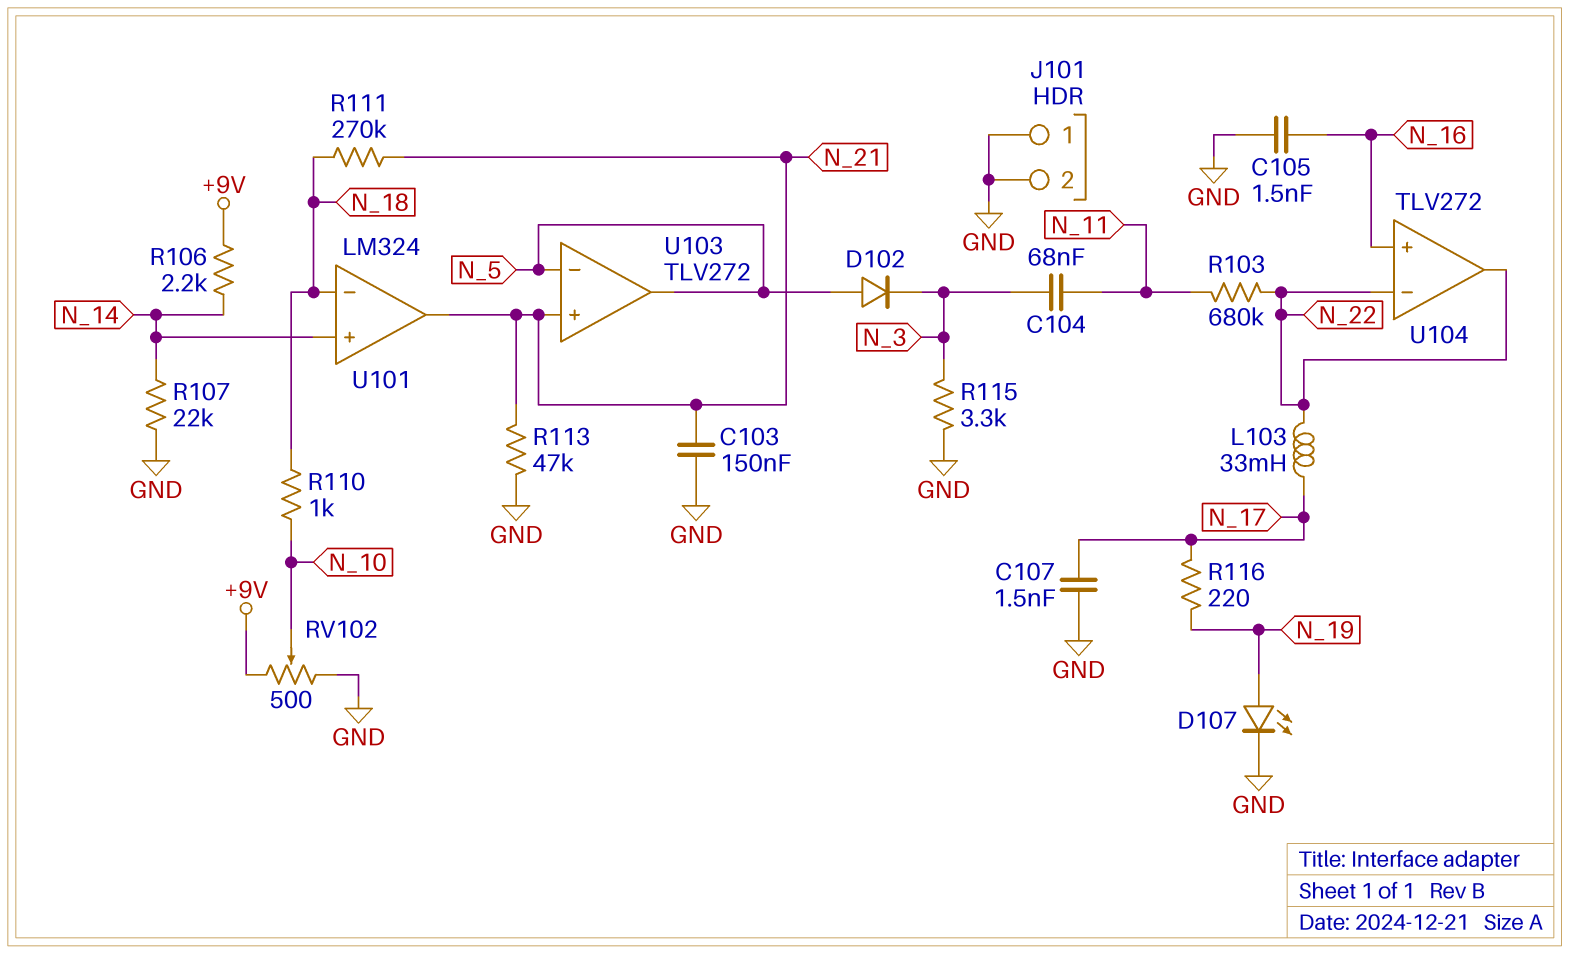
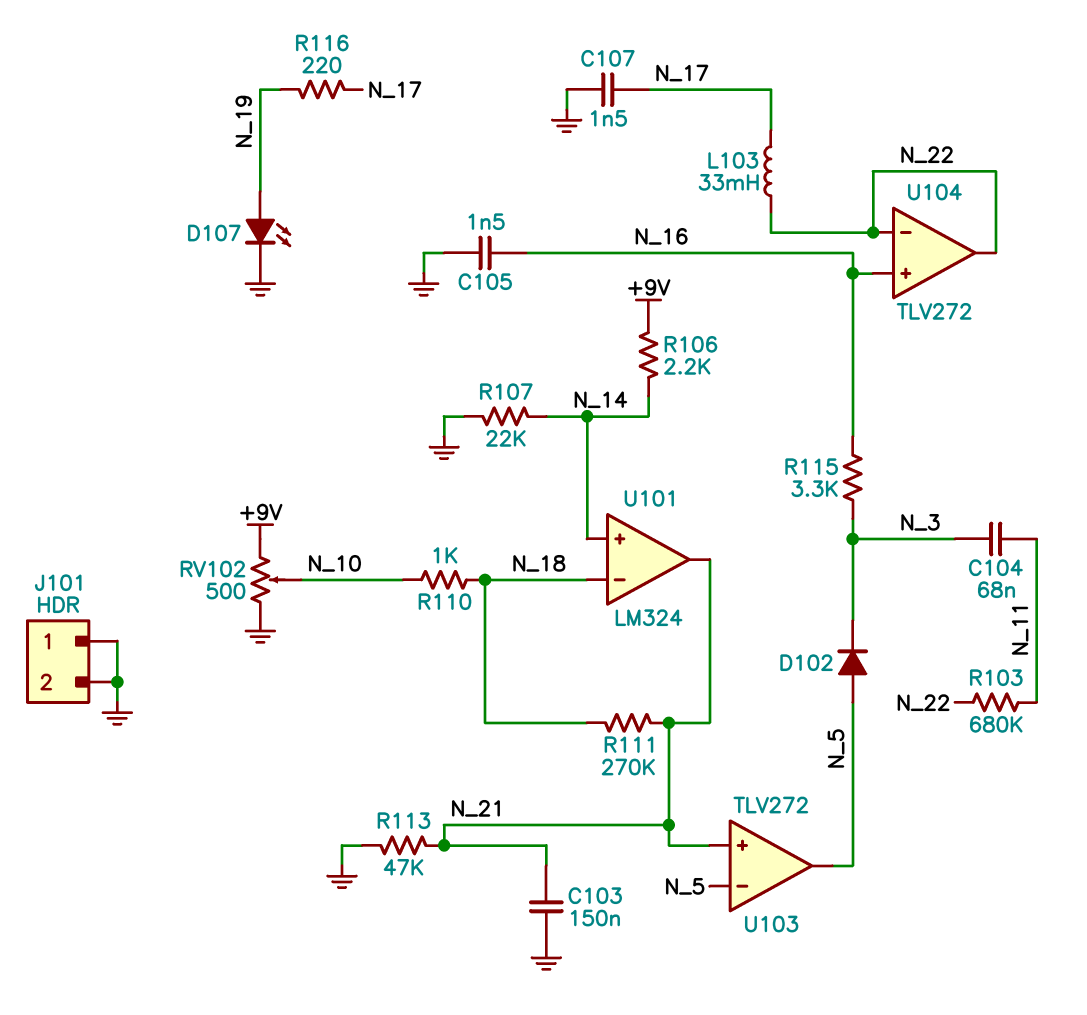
R115: 3.3k (GND, N_3) -> 3.3k (N_3, N_16)

